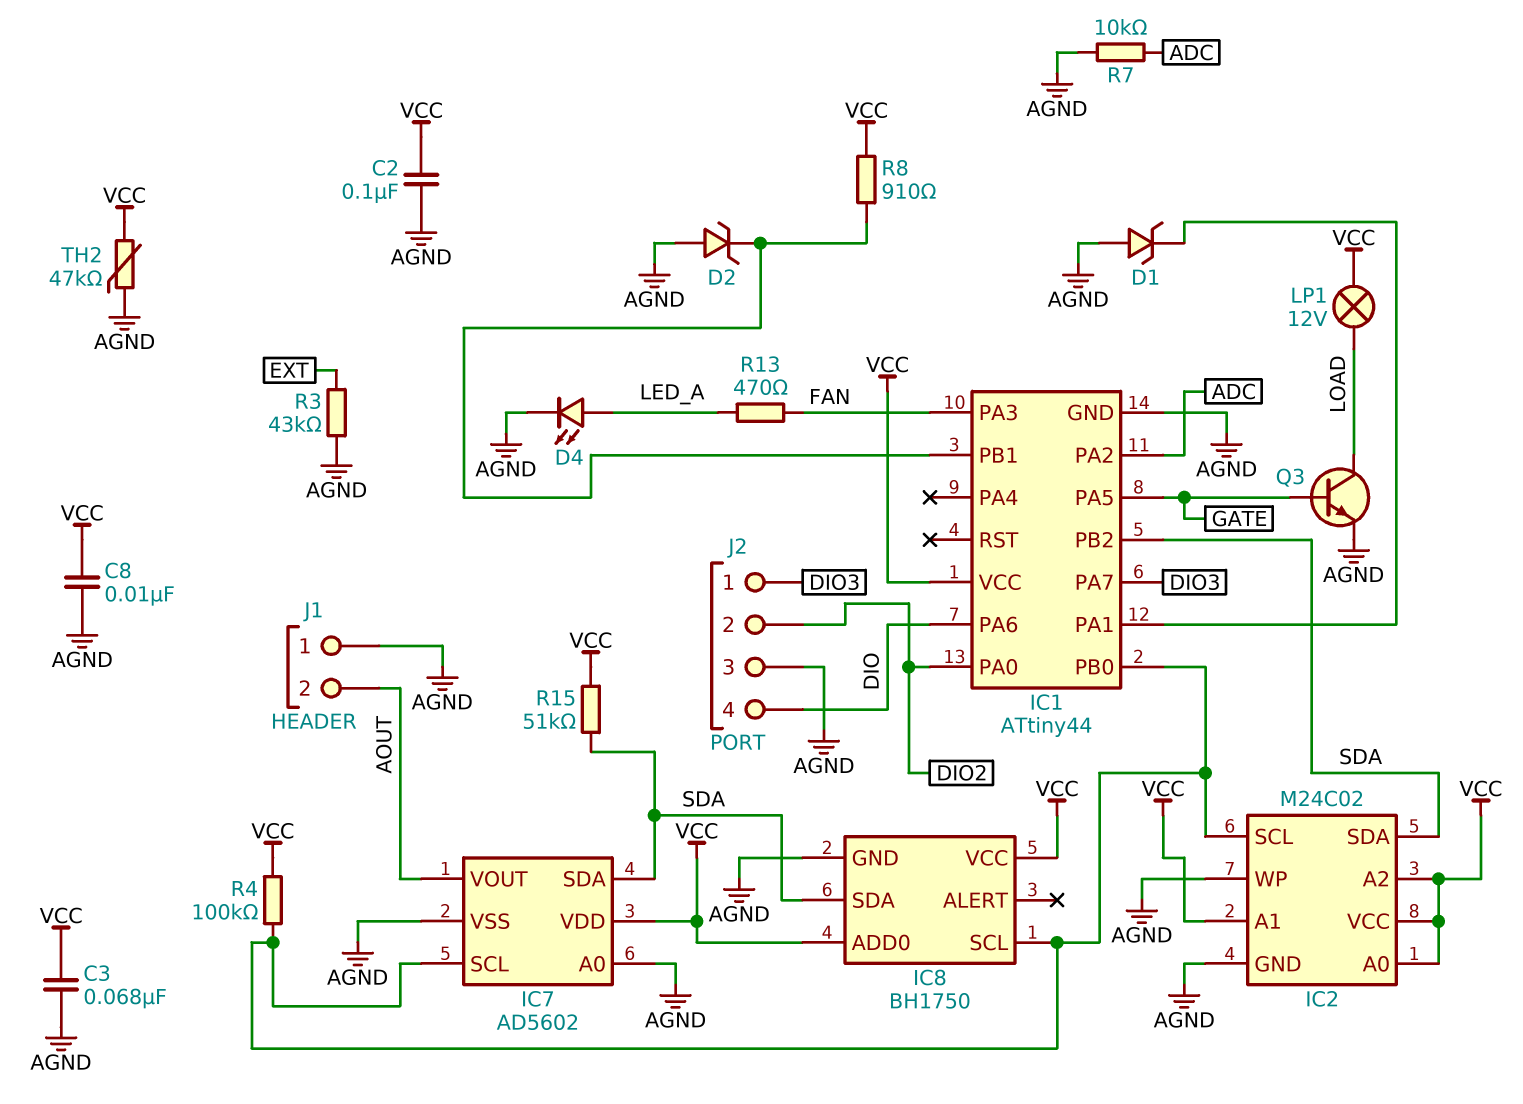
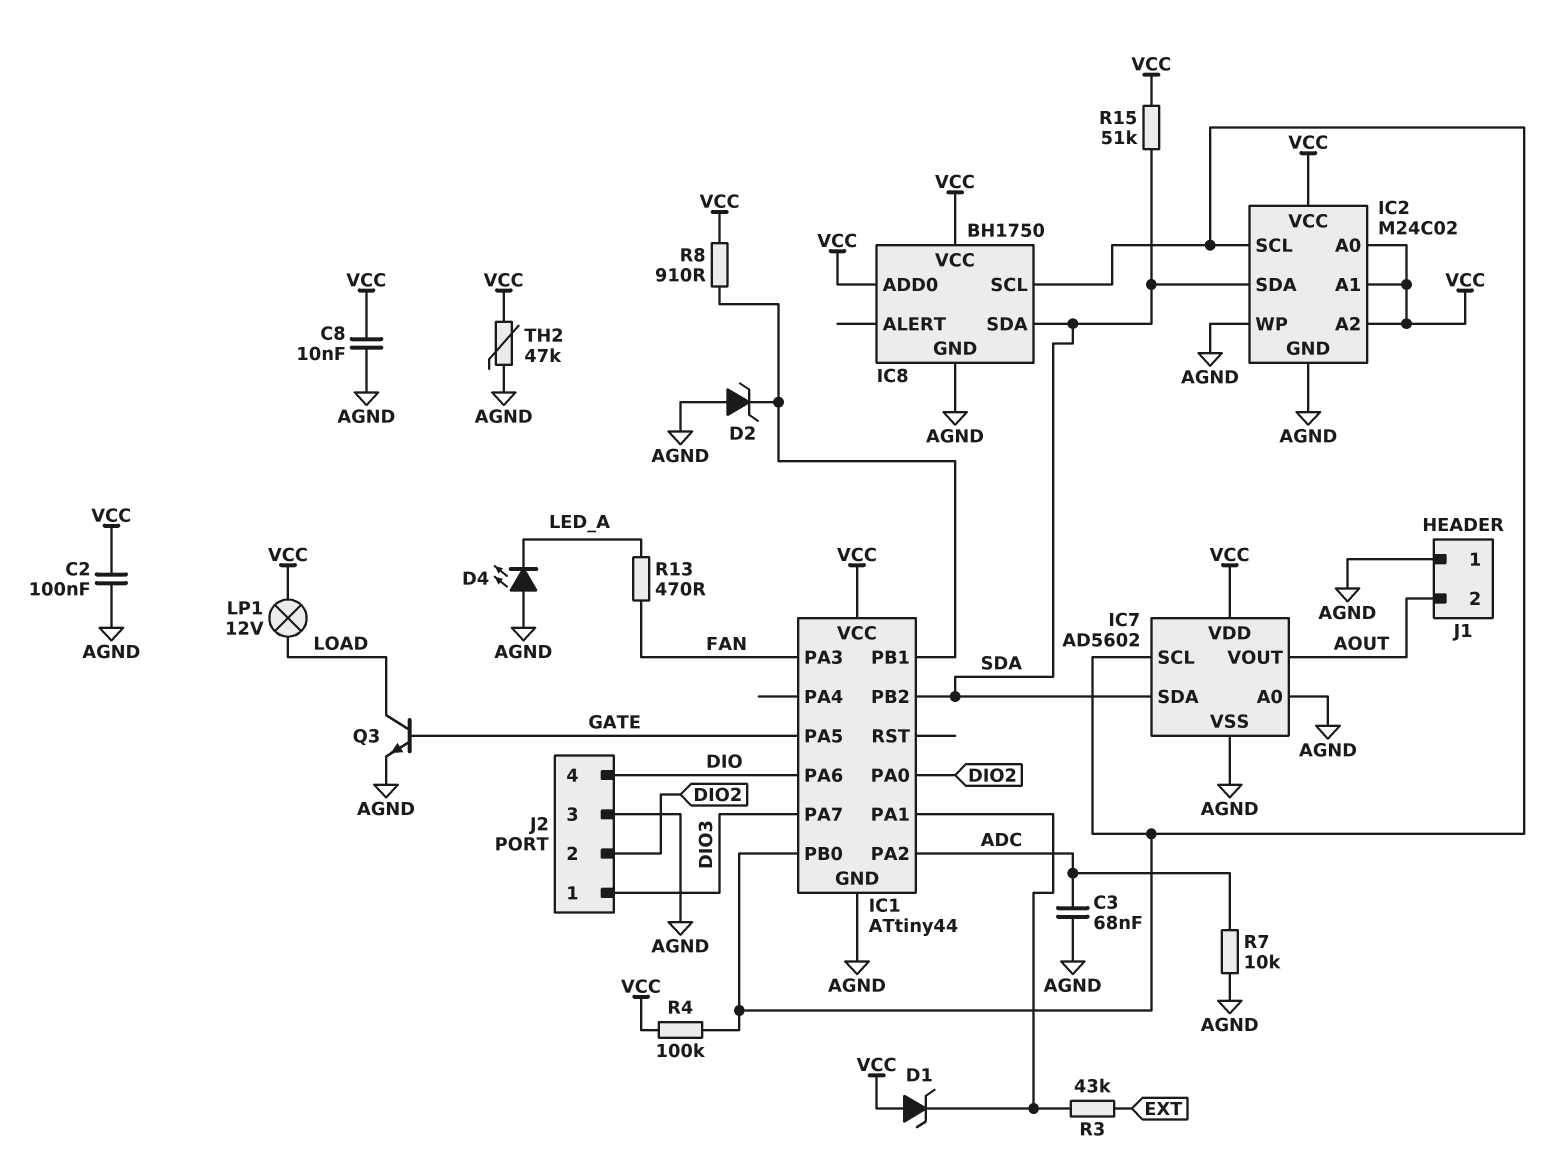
C3: 68nF (AGND, VCC) -> 68nF (ADC, AGND)
D1: zener (A AGND, K IC1/PA1) -> zener (A VCC, K IC1/PA1)
D4: LED (A LED_A, K AGND) -> LED (A AGND, K LED_A)
R3: 43k (AGND, EXT) -> 43k (EXT, IC1/PA1)

